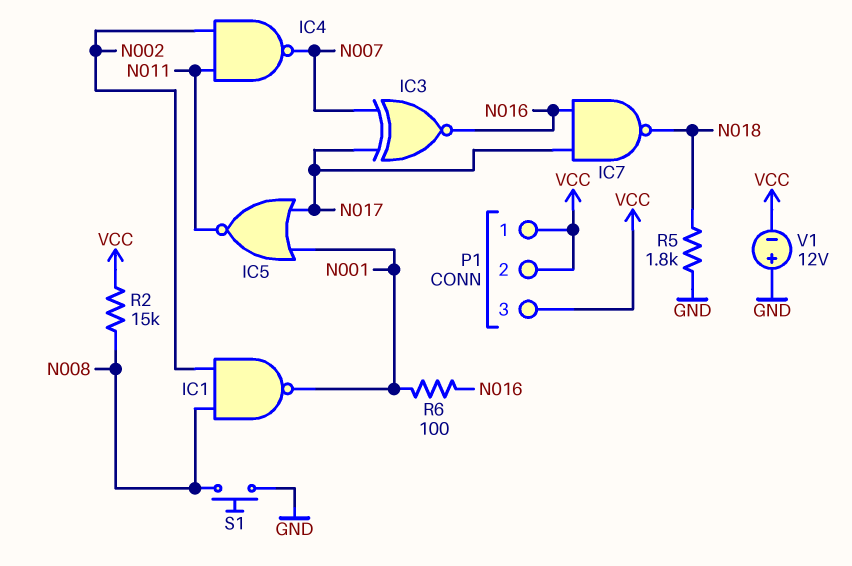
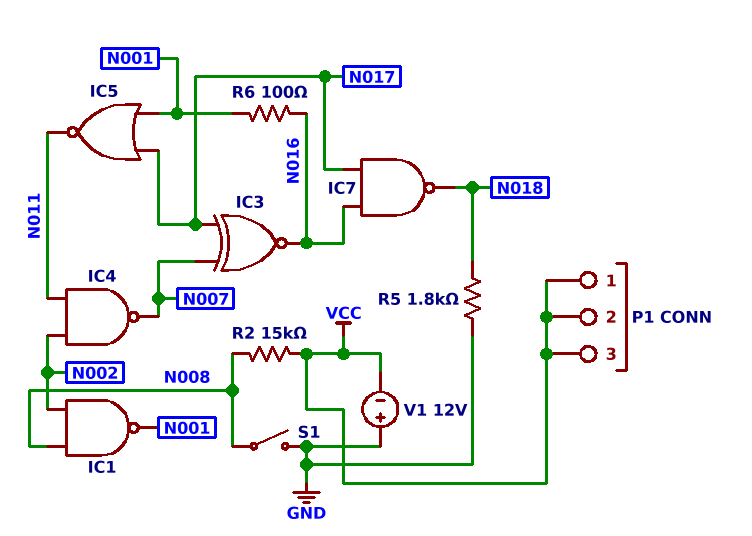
S1: button (GND, N008) -> switch (GND, N008)

